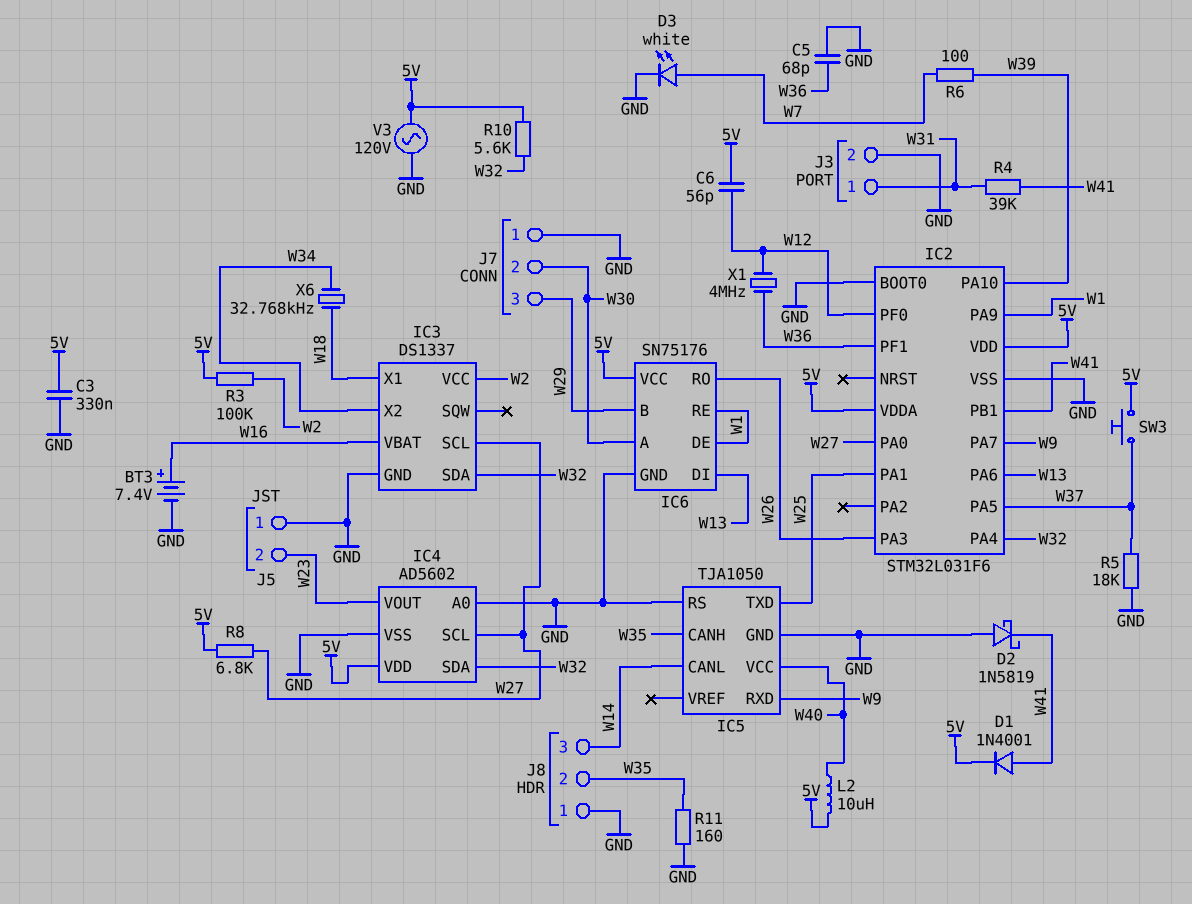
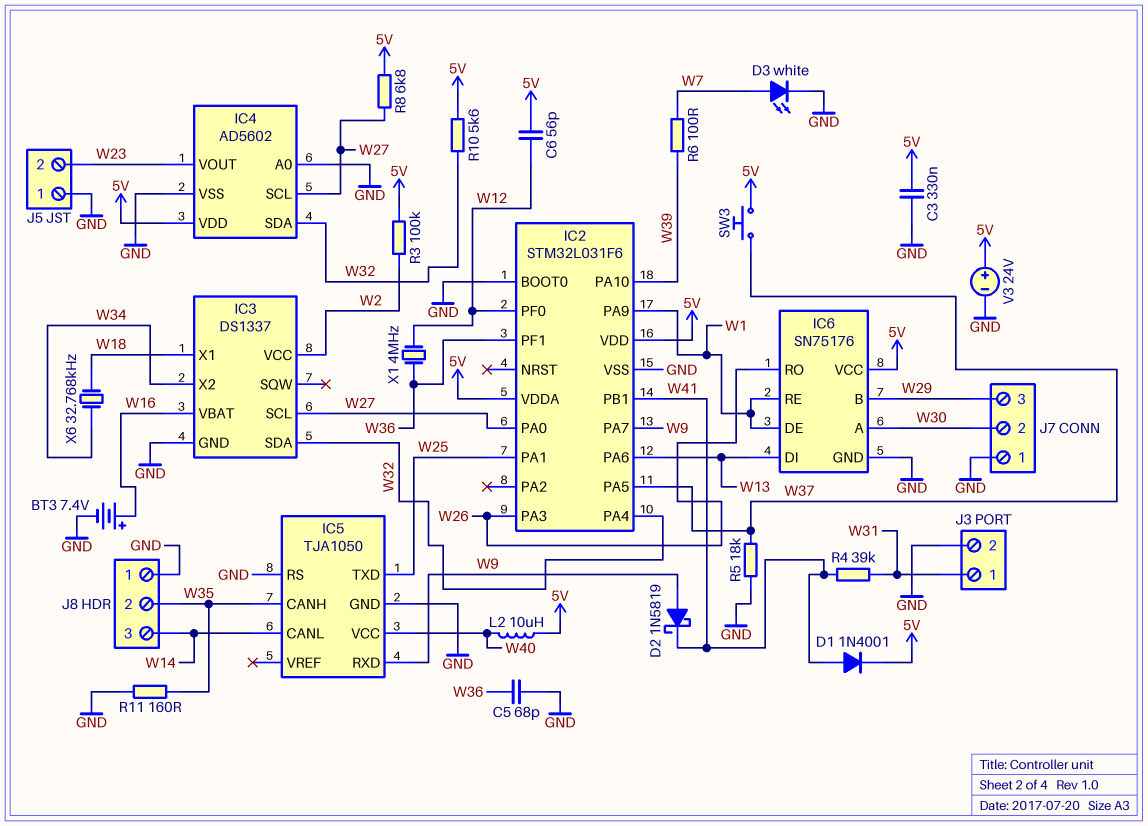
D2: schottky 1N5819 (A GND, K W41) -> schottky 1N5819 (A W9, K W41)
V3: AC 120V (5V, GND) -> 24V (plus 5V, minus GND)

